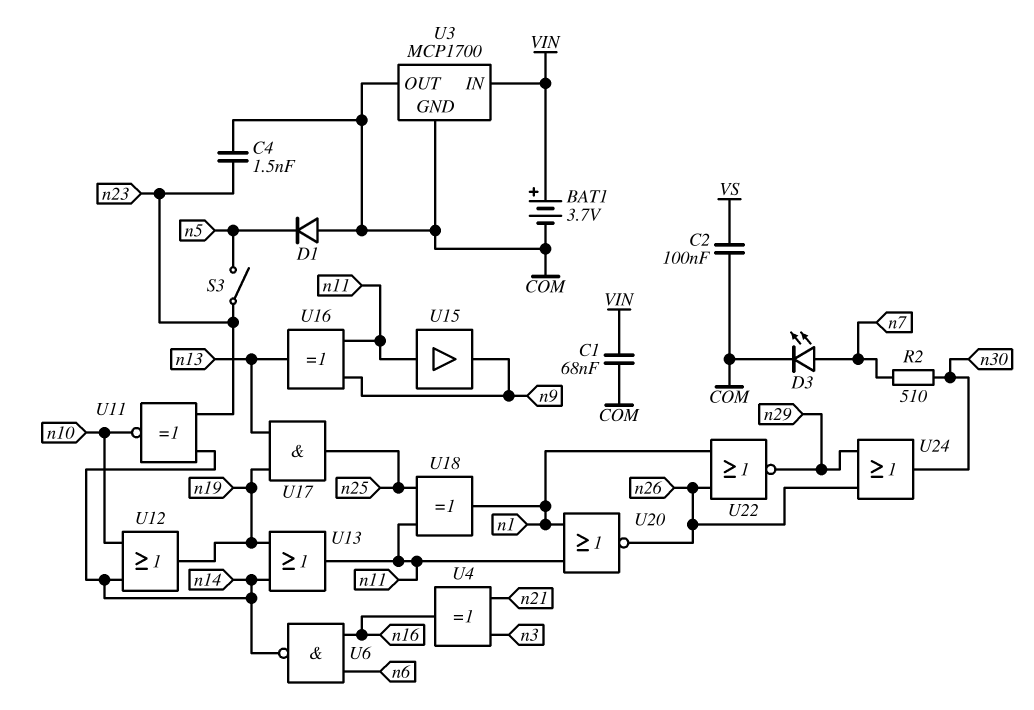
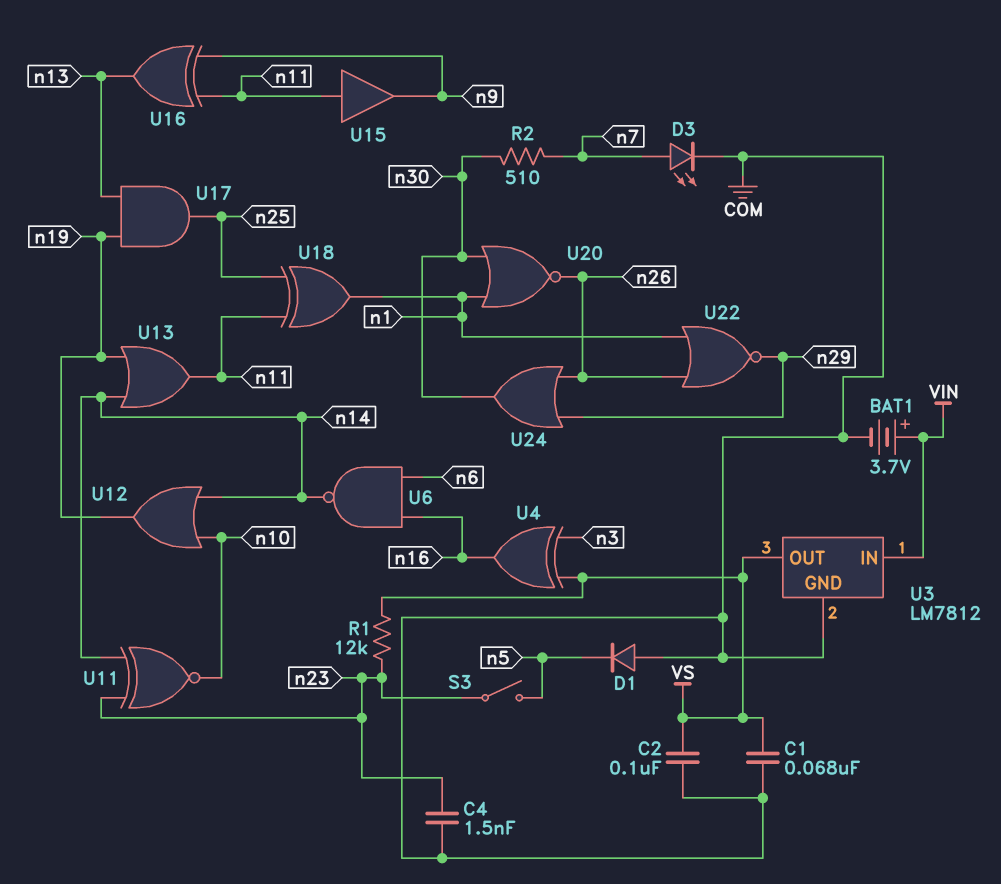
C1: 68nF (COM, VIN) -> 68nF (COM, VS)
R1: none -> 12k (VS, n23)
U3: MCP1700 -> LM7812
U3 pin OUT: COM -> VS
U4: XOR (in n3, in n21, out n16) -> XOR (in VS, in n3, out n16)
U20: NOR (in n1, in n11, out n26) -> NOR (in n1, in n30, out n26)

